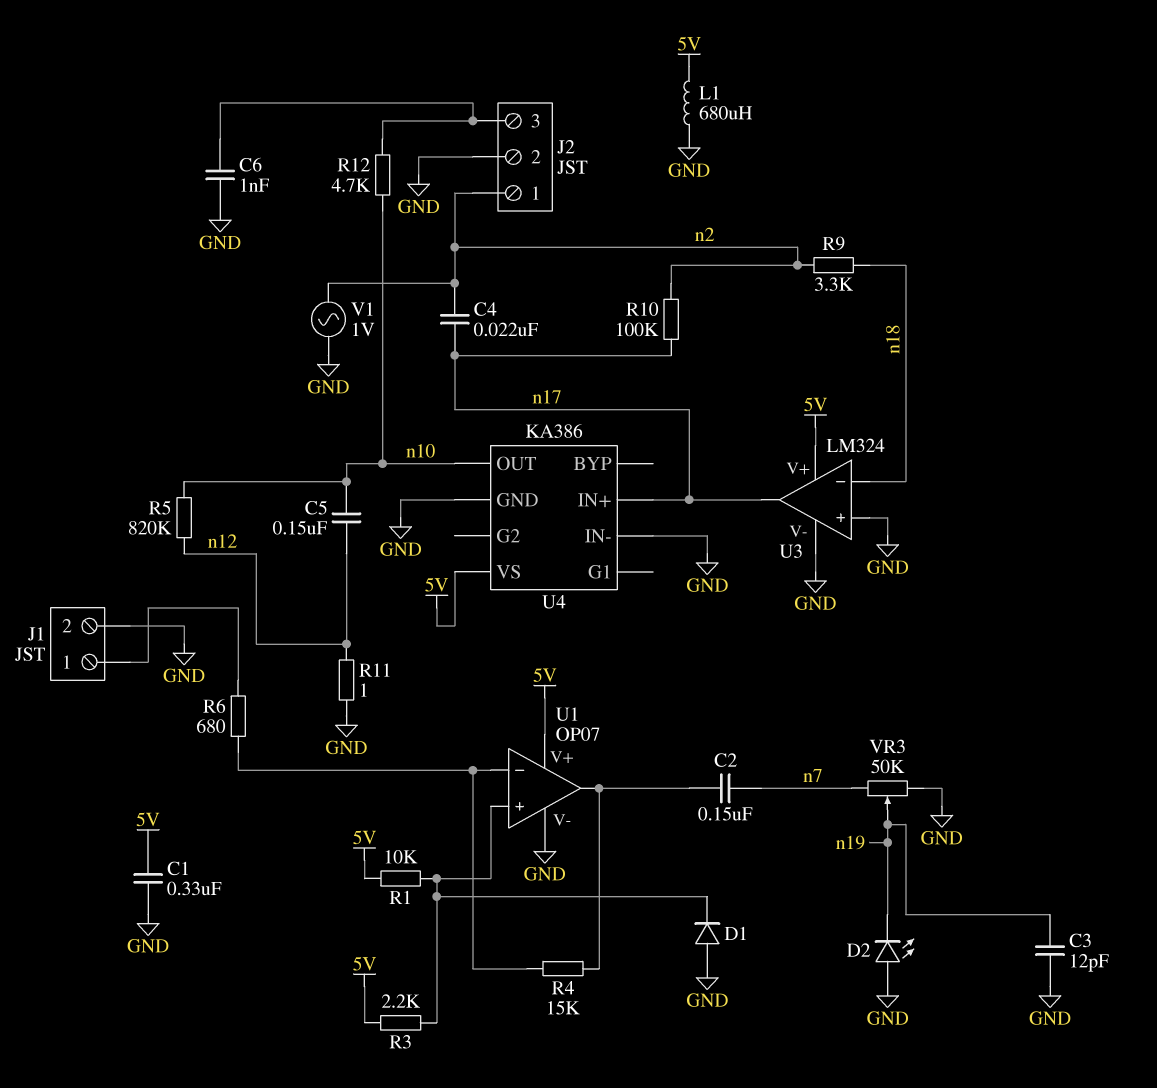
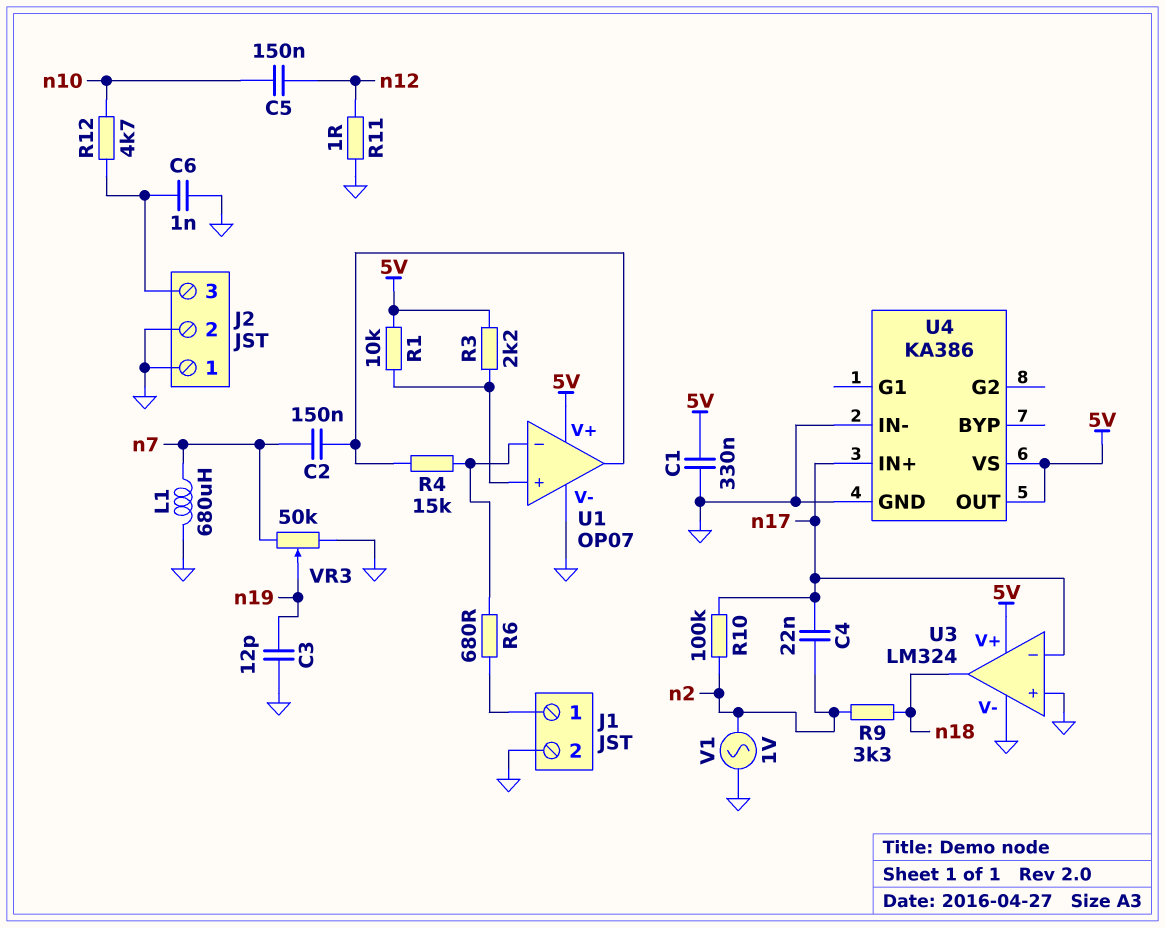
D1: diode (A GND, K U1/in+) -> none
D2: LED (A GND, K n19) -> none
J2 pin 1: n2 -> GND
L1: 680uH (5V, GND) -> 680uH (GND, n7)
R5: 820k (n10, n12) -> none
U3 pin in-: n18 -> n17
U3 pin out: n17 -> n18
U4 pin OUT: n10 -> 5V

